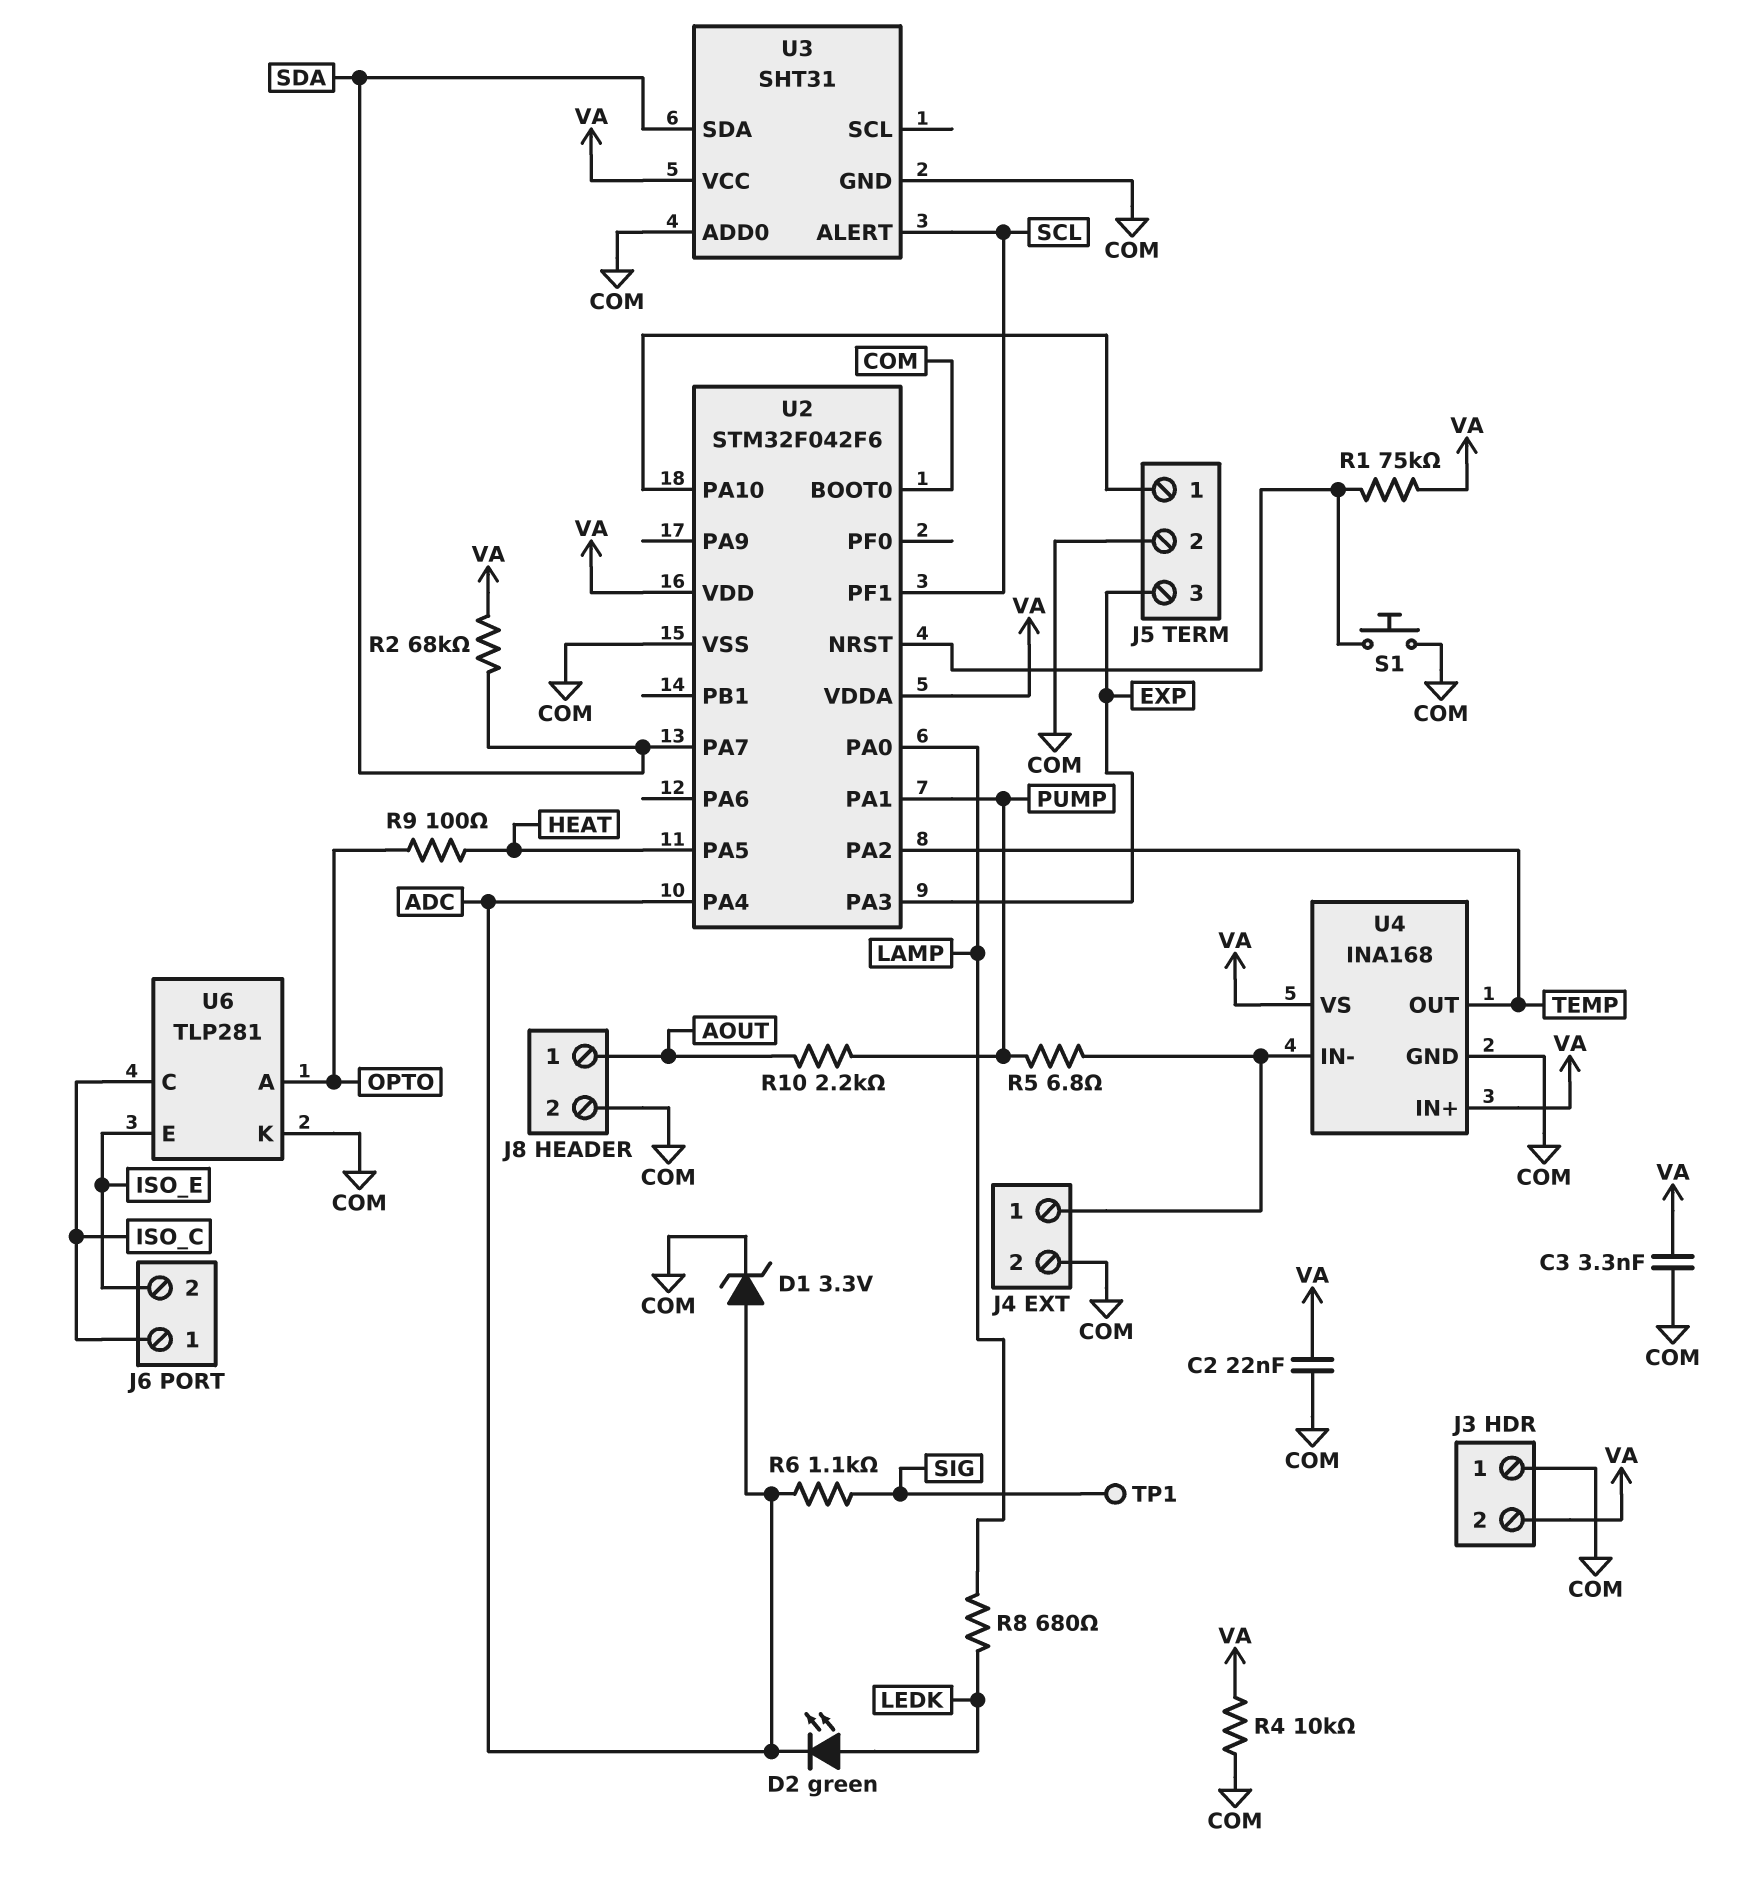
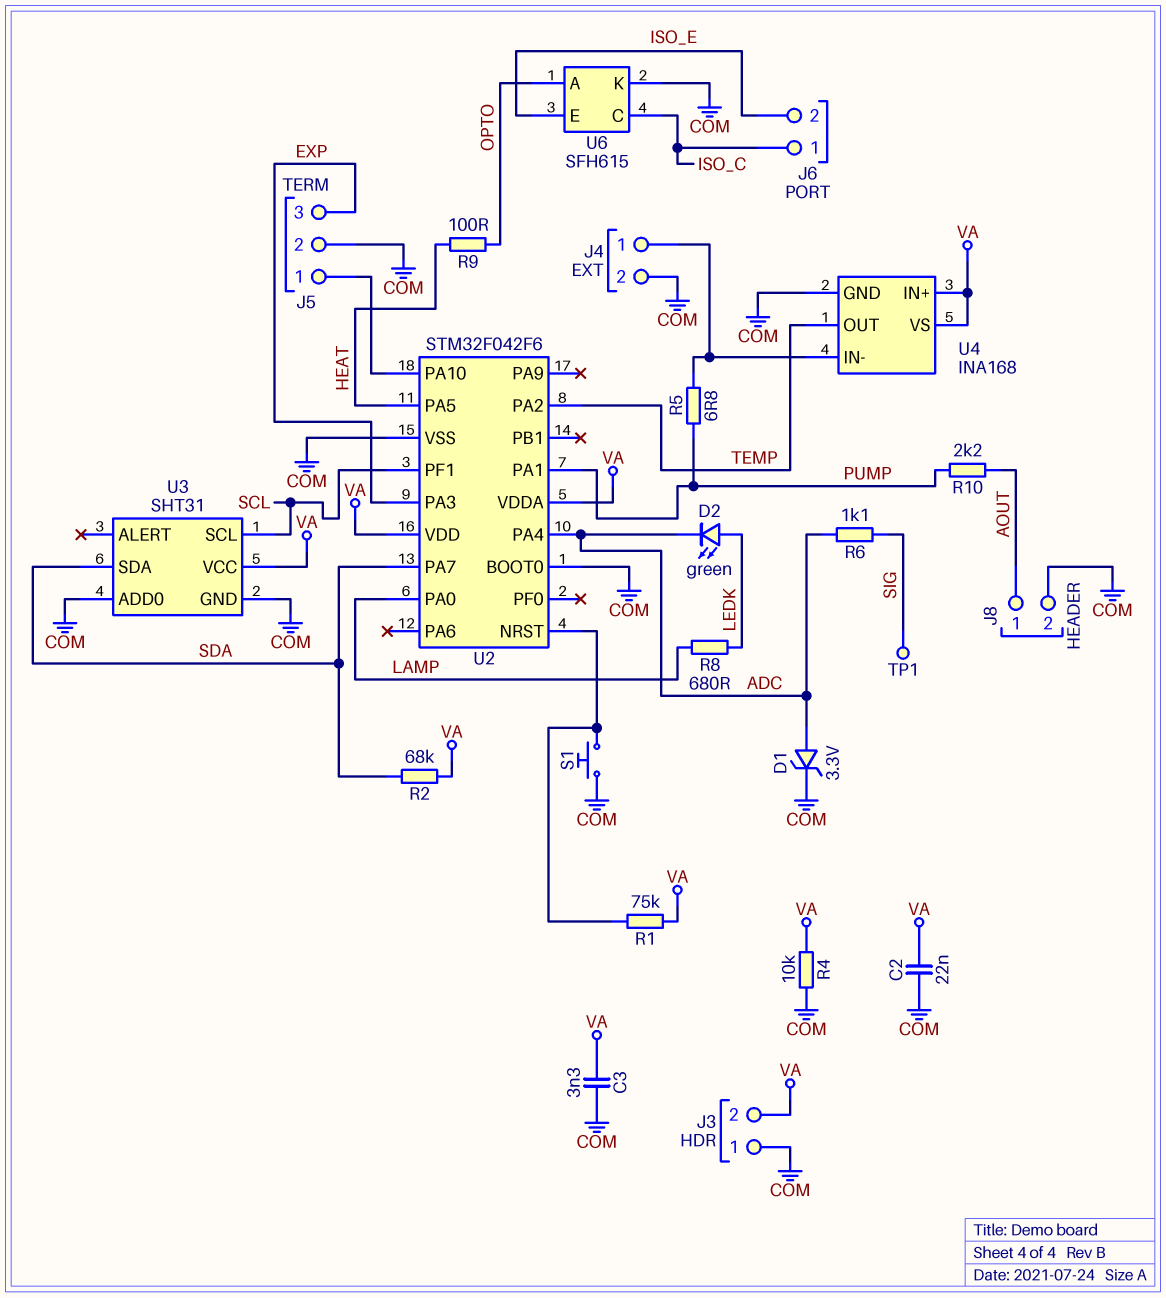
U3 pin ALERT: SCL -> none
U3 pin SCL: none -> SCL
U6: TLP281 -> SFH615

